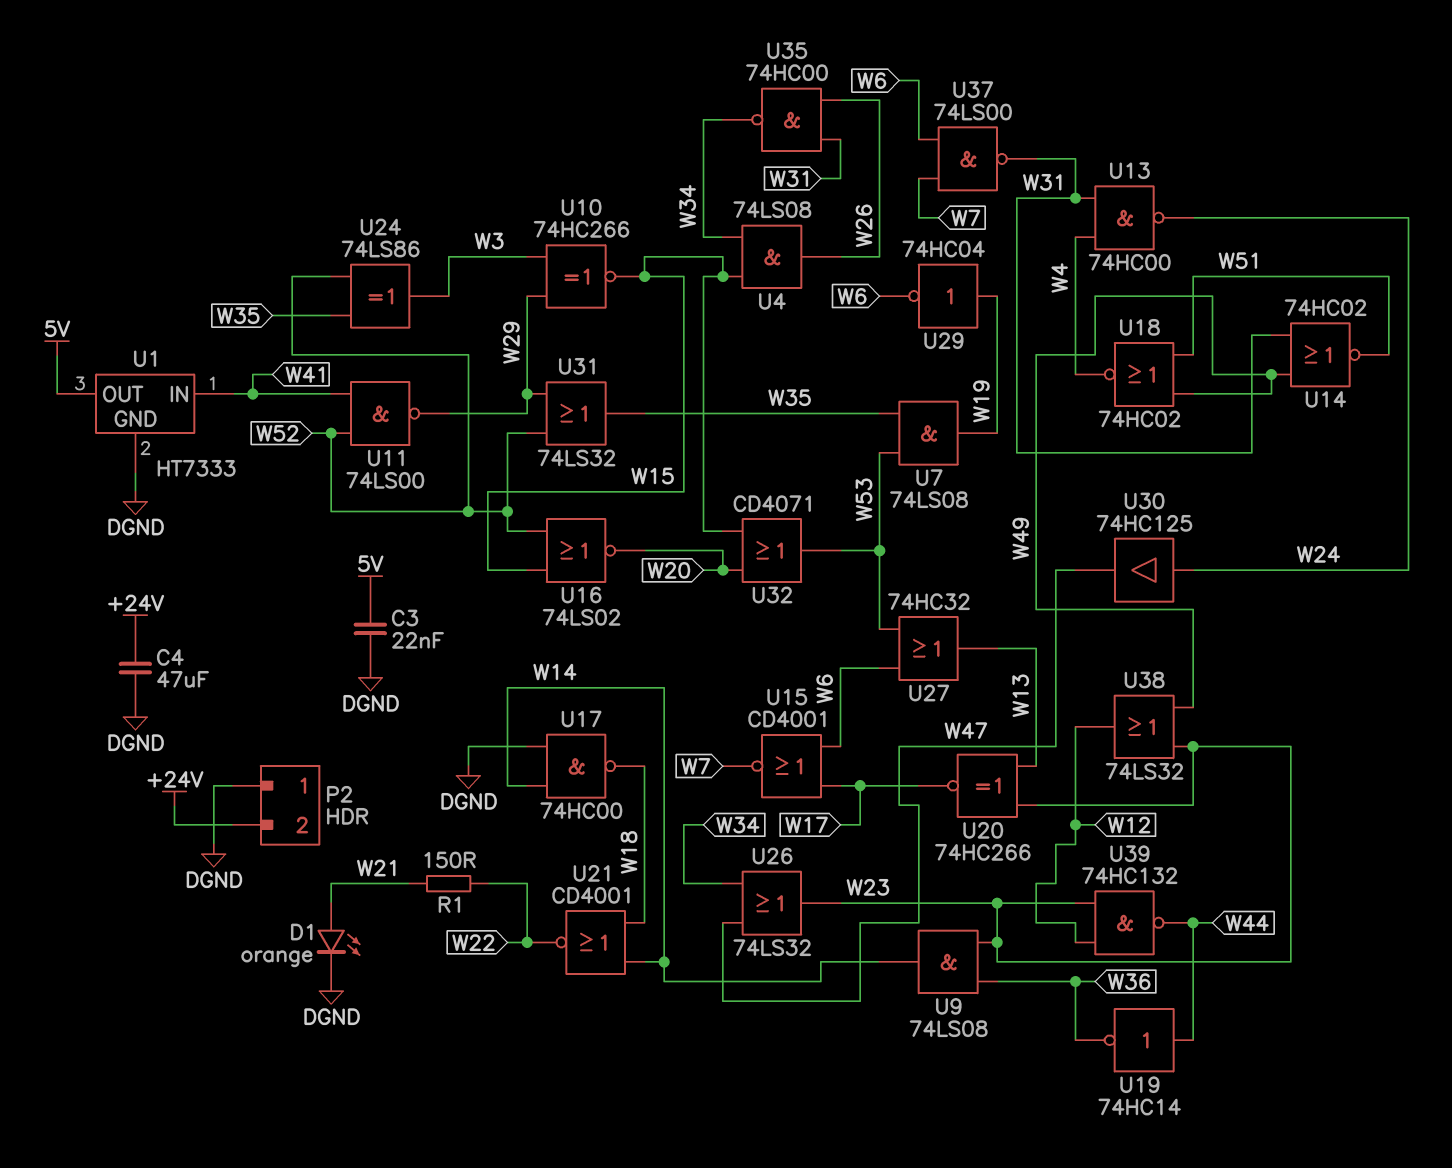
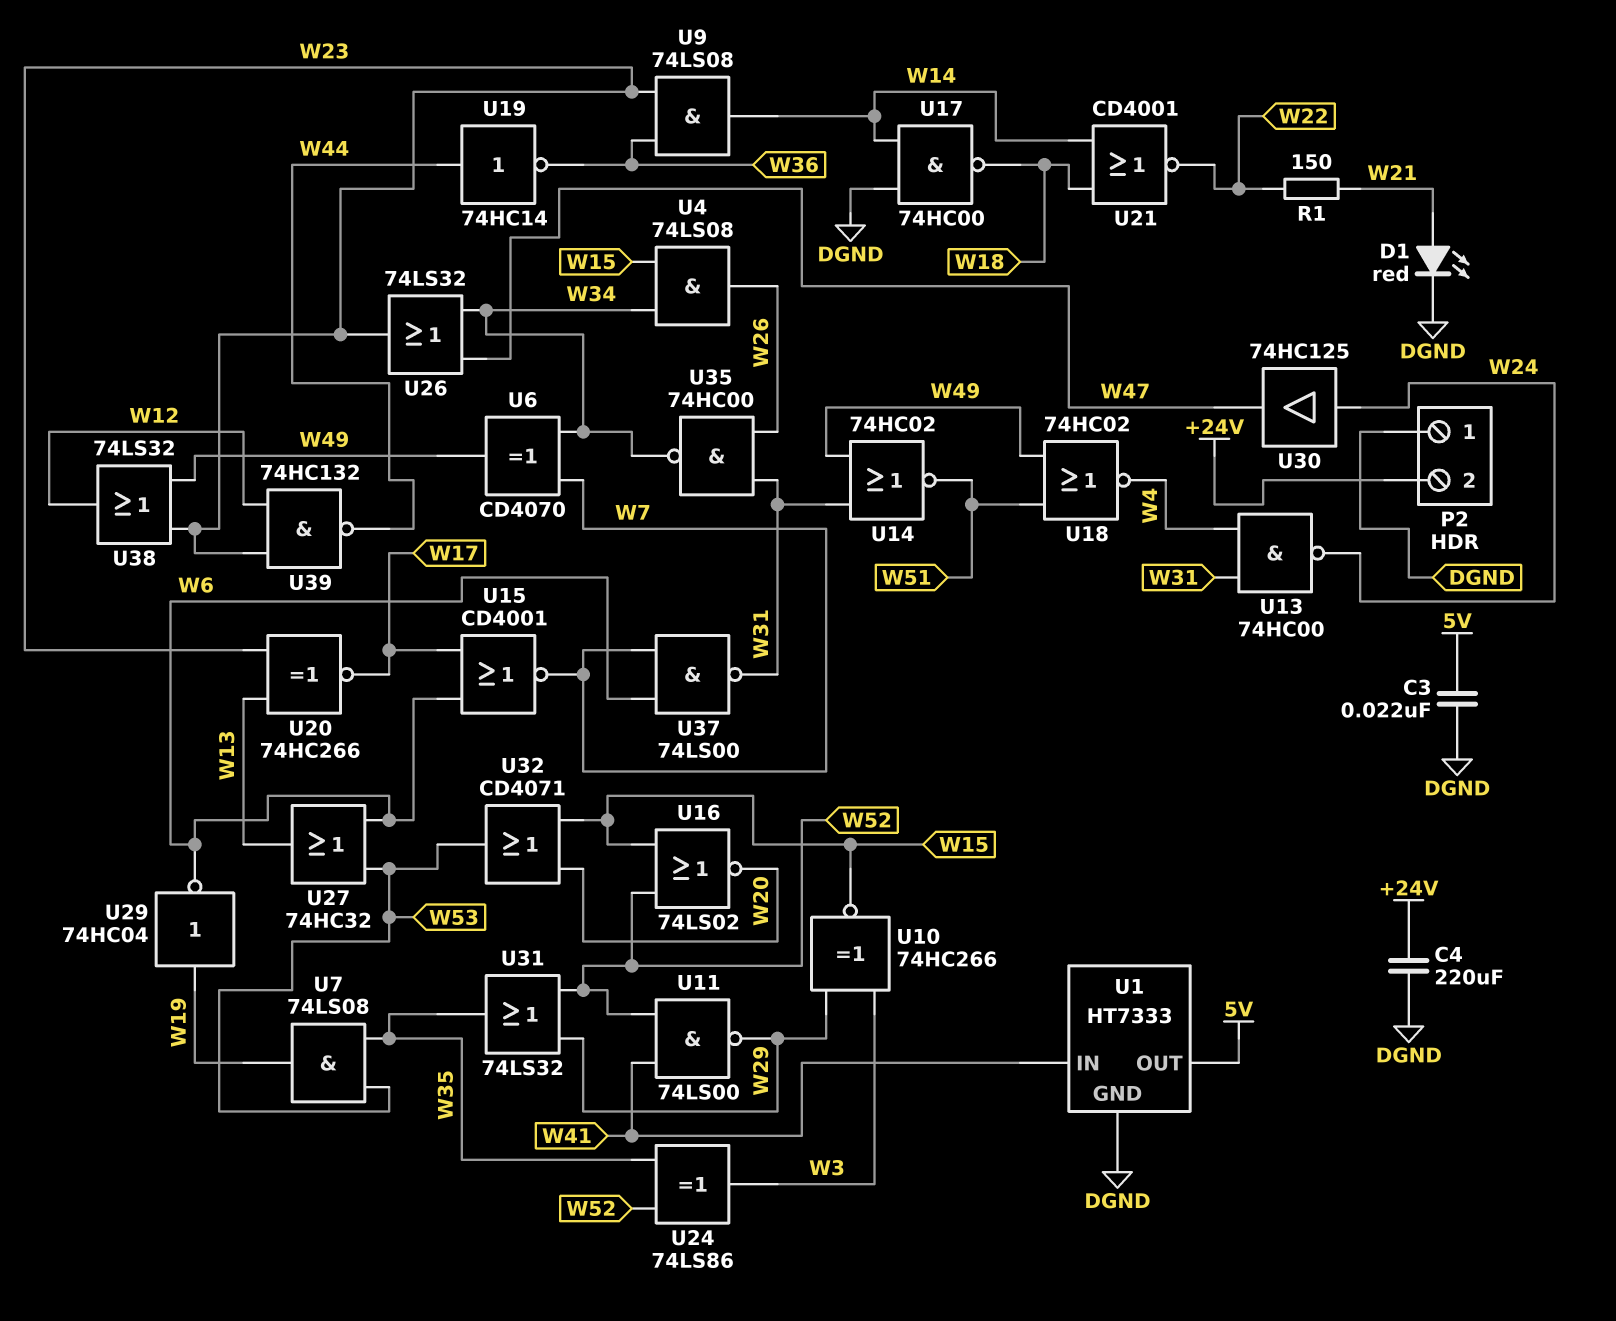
C4: 47uF (+24V, DGND) -> 220uF (+24V, DGND)
D1: LED orange (A W21, K DGND) -> LED red (A W21, K DGND)
U6: none -> XOR CD4070 (in W7, in W34, out W49)

